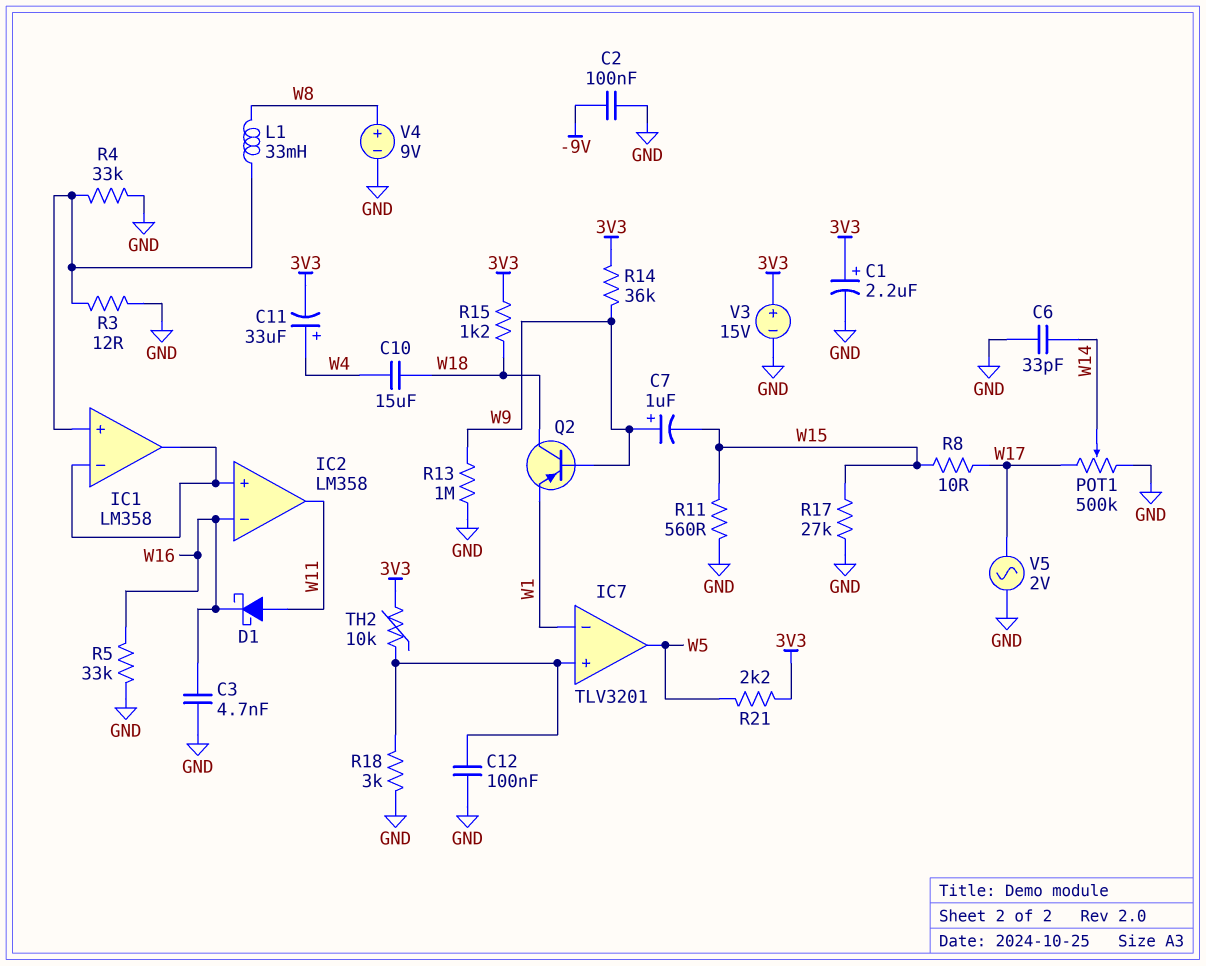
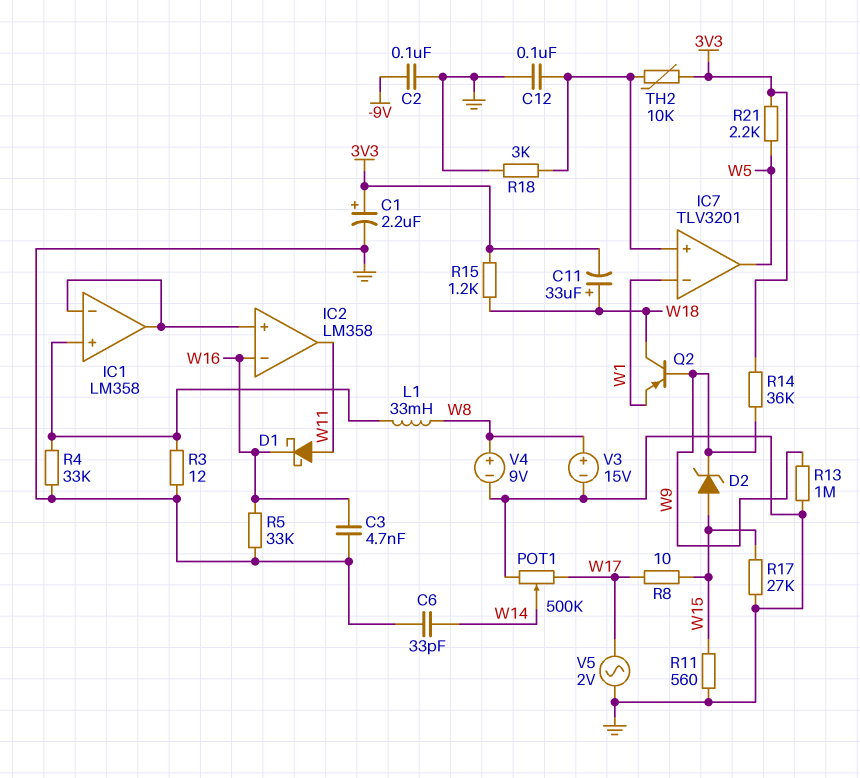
C7: 1uF (plus W9, minus W15) -> none
C10: 15uF (W4, W18) -> none
C11: 33uF (plus W4, minus 3V3) -> 33uF (plus W18, minus 3V3)
D2: none -> zener (A W15, K W9)
V3: 15V (plus 3V3, minus GND) -> 15V (plus W8, minus GND)

